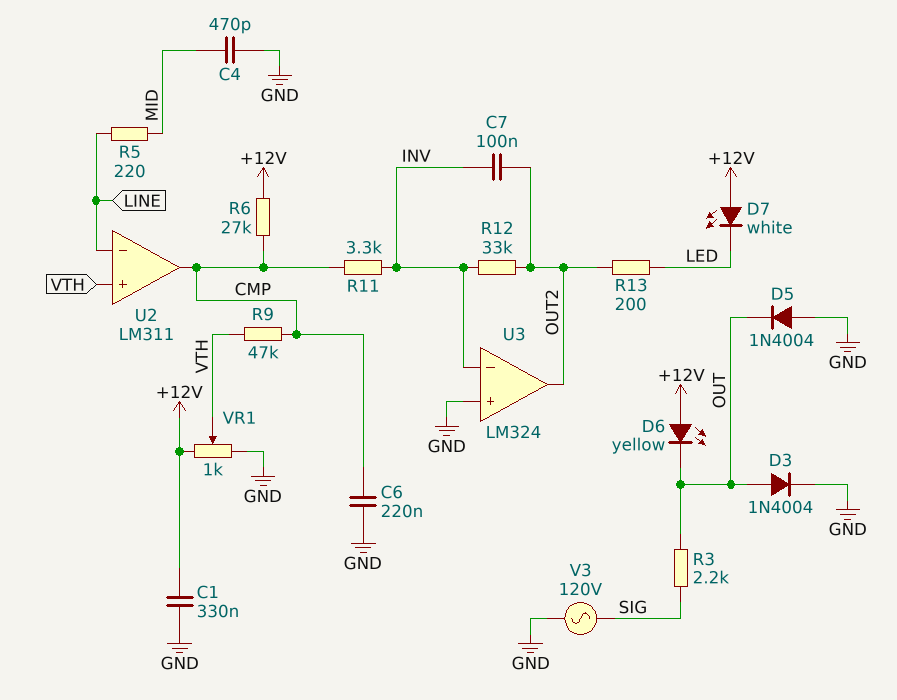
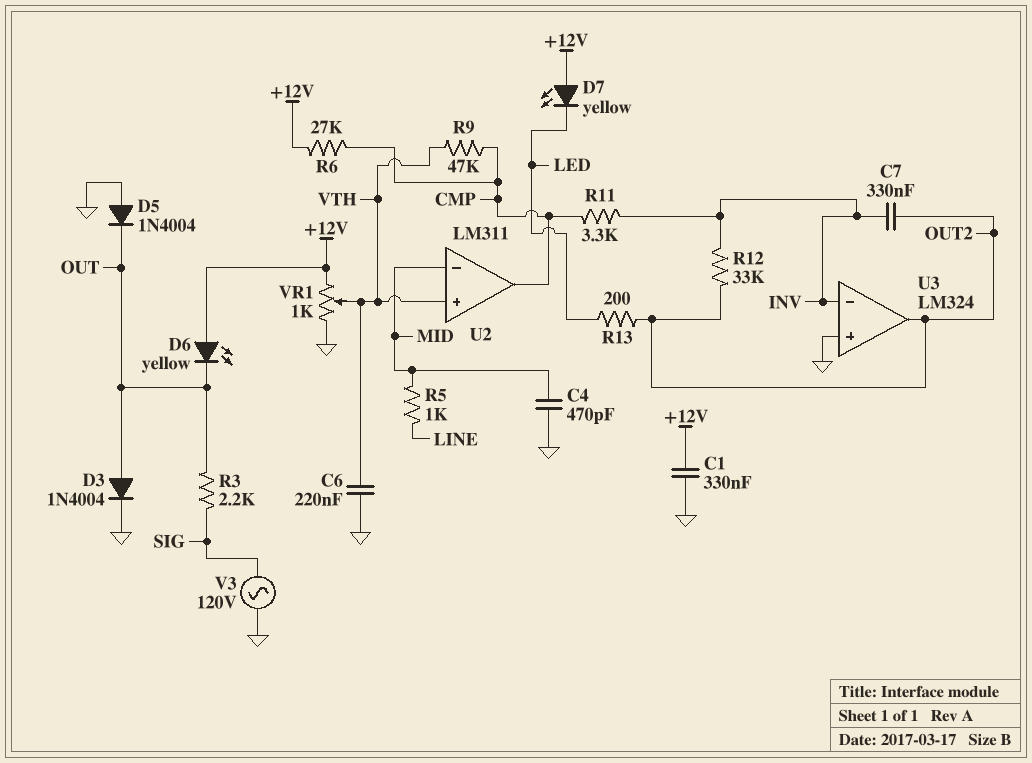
C6: 220nF (CMP, GND) -> 220nF (GND, VTH)
C7: 100nF (INV, OUT2) -> 330nF (INV, OUT2)
D7: LED white (A +12V, K LED) -> LED yellow (A +12V, K LED)
R5: 220 (LINE, MID) -> 1k (LINE, MID)
U2 pin in-: LINE -> MID

